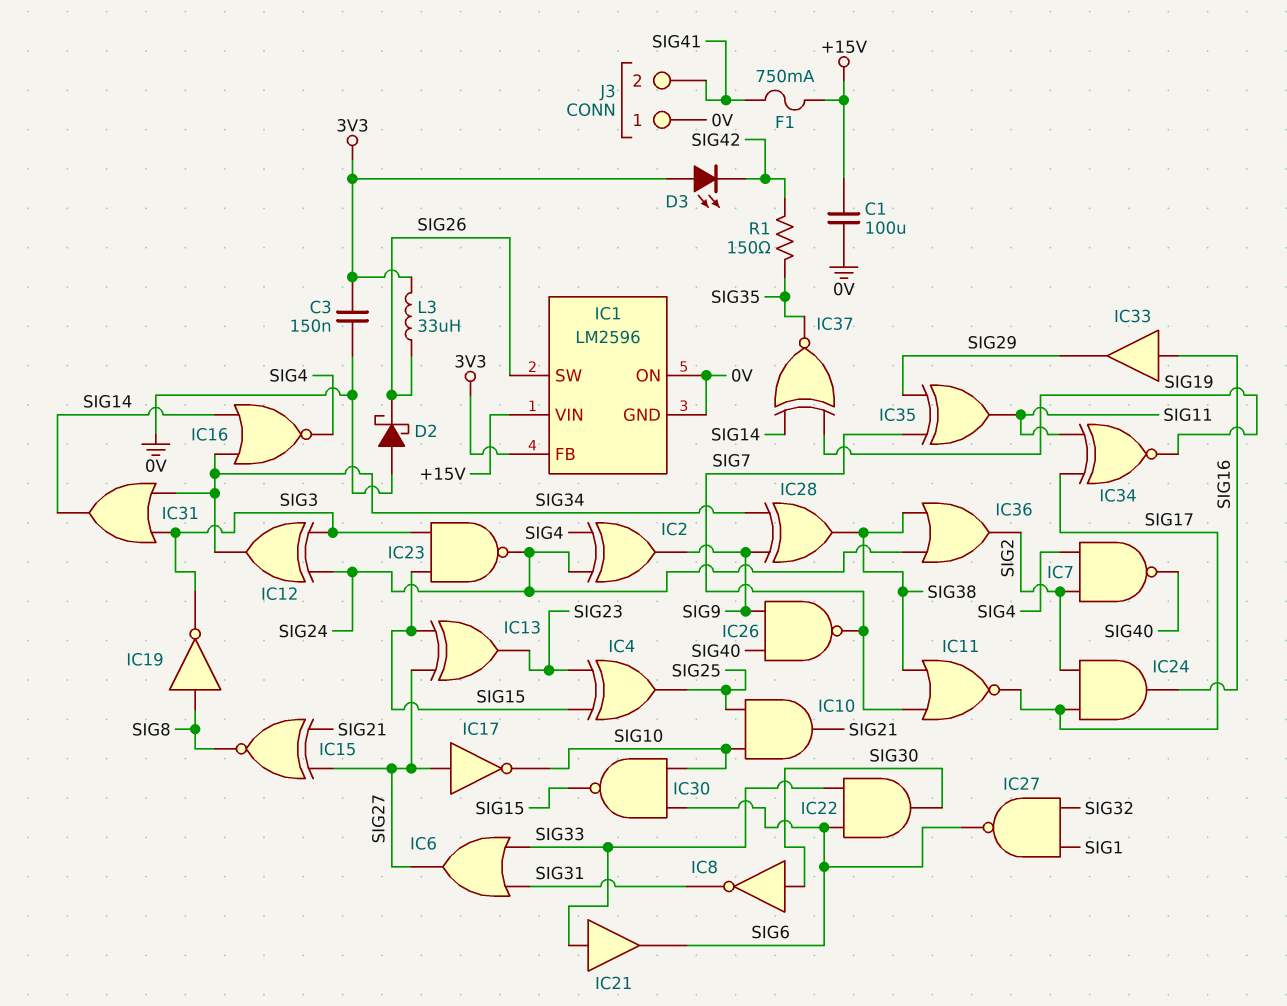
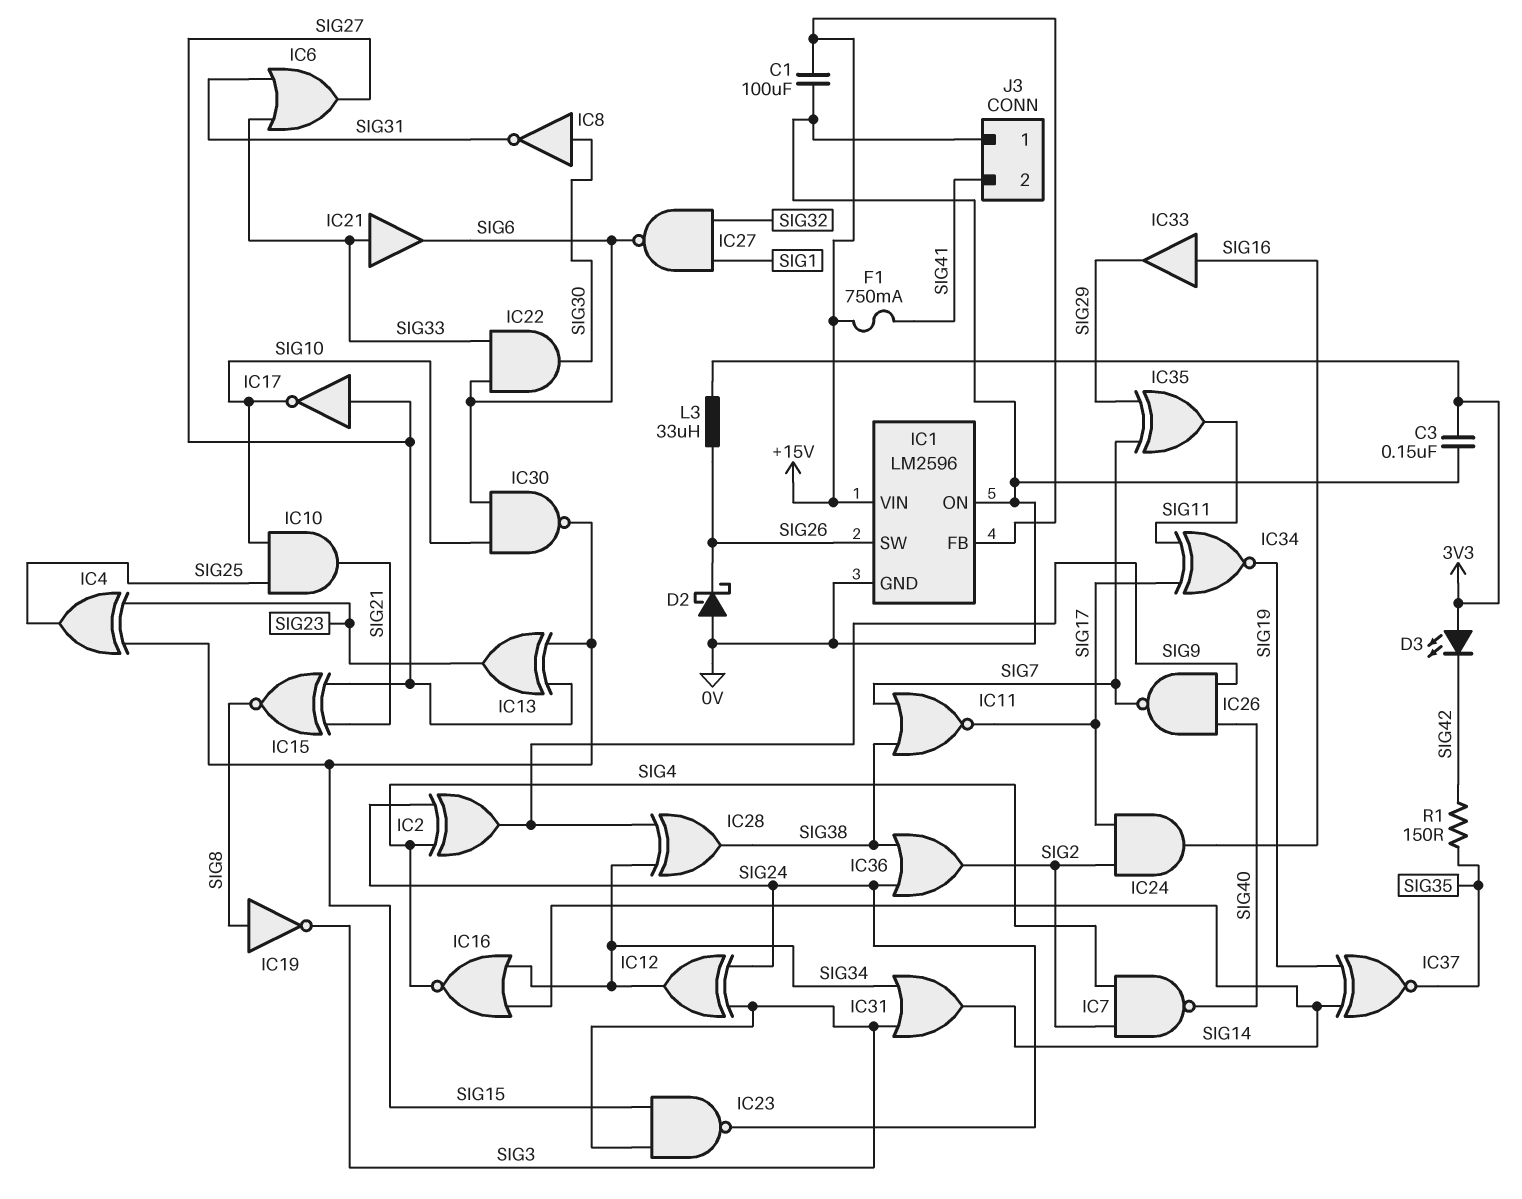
IC1 pin FB: 3V3 -> +15V

